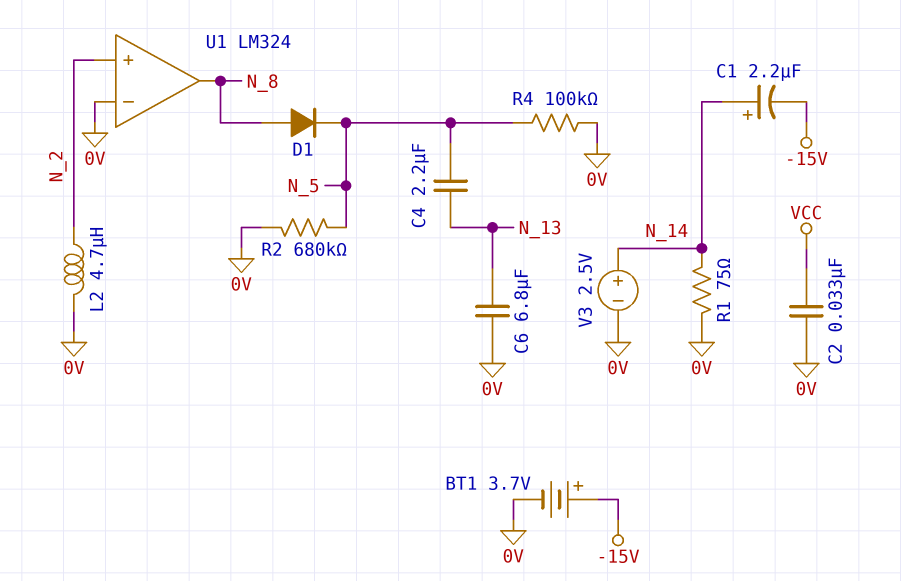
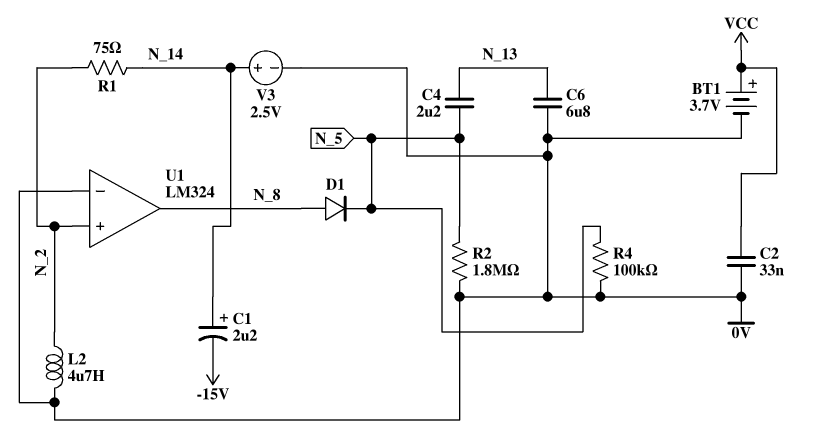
BT1: 3.7V (plus -15V, minus 0V) -> 3.7V (plus VCC, minus 0V)
R1: 75 (0V, N_14) -> 75 (N_2, N_14)
R2: 680k (0V, N_5) -> 1.8M (0V, N_5)

